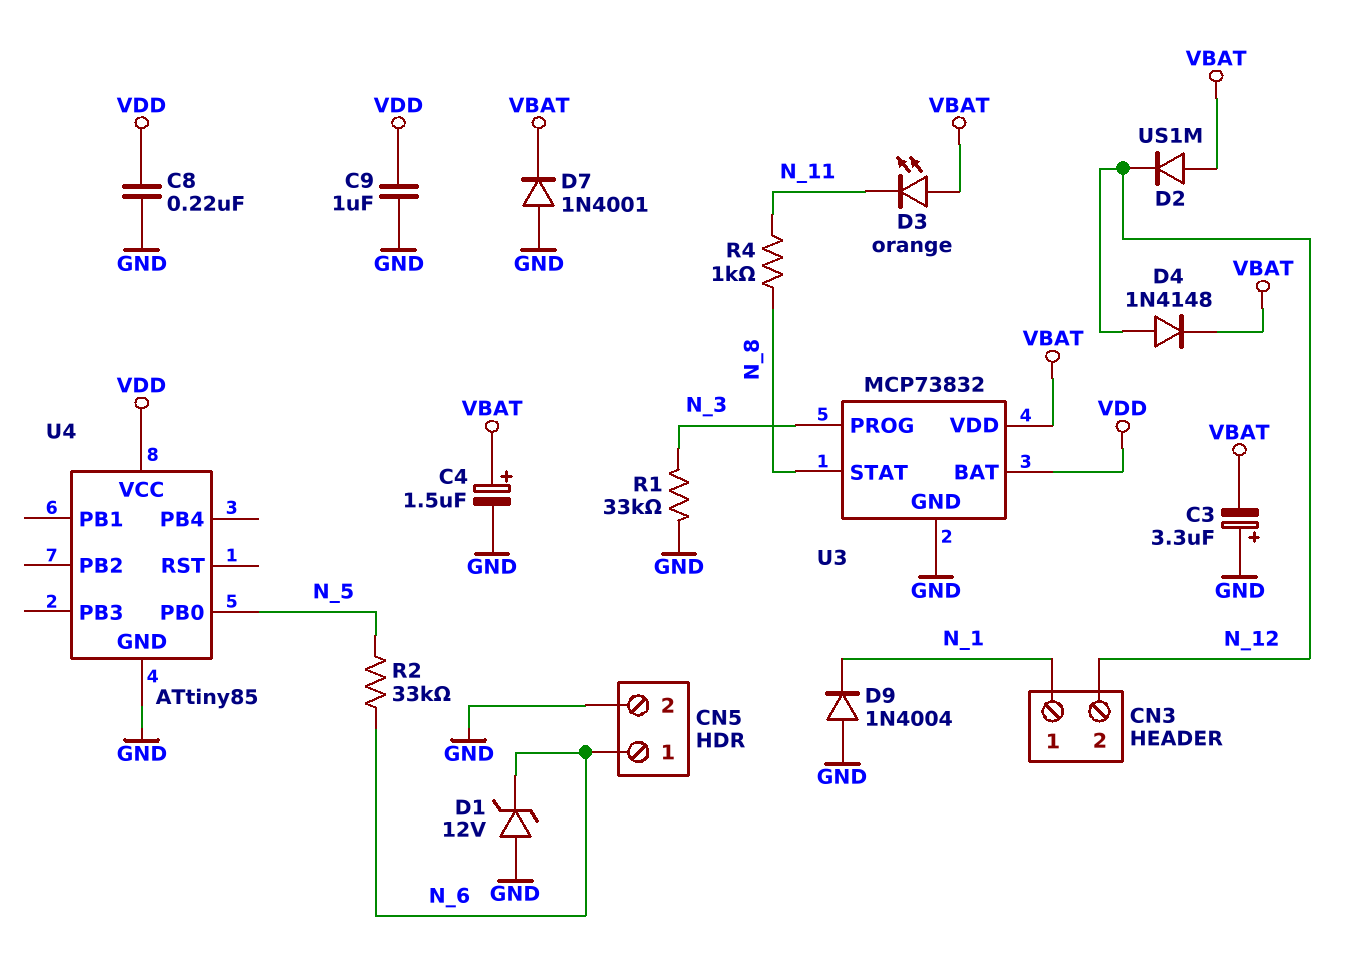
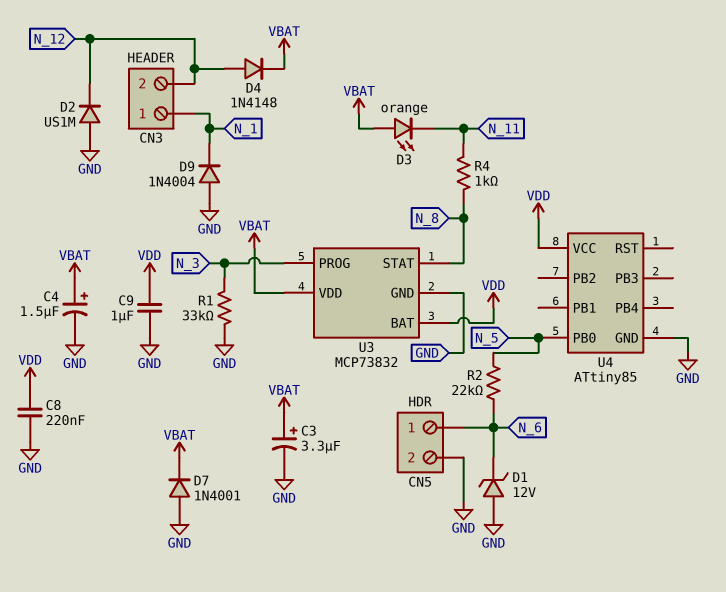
C3: 3.3uF (plus GND, minus VBAT) -> 3.3uF (plus VBAT, minus GND)
D2: diode US1M (A VBAT, K N_12) -> diode US1M (A GND, K N_12)
R2: 33k (N_5, N_6) -> 22k (N_5, N_6)

